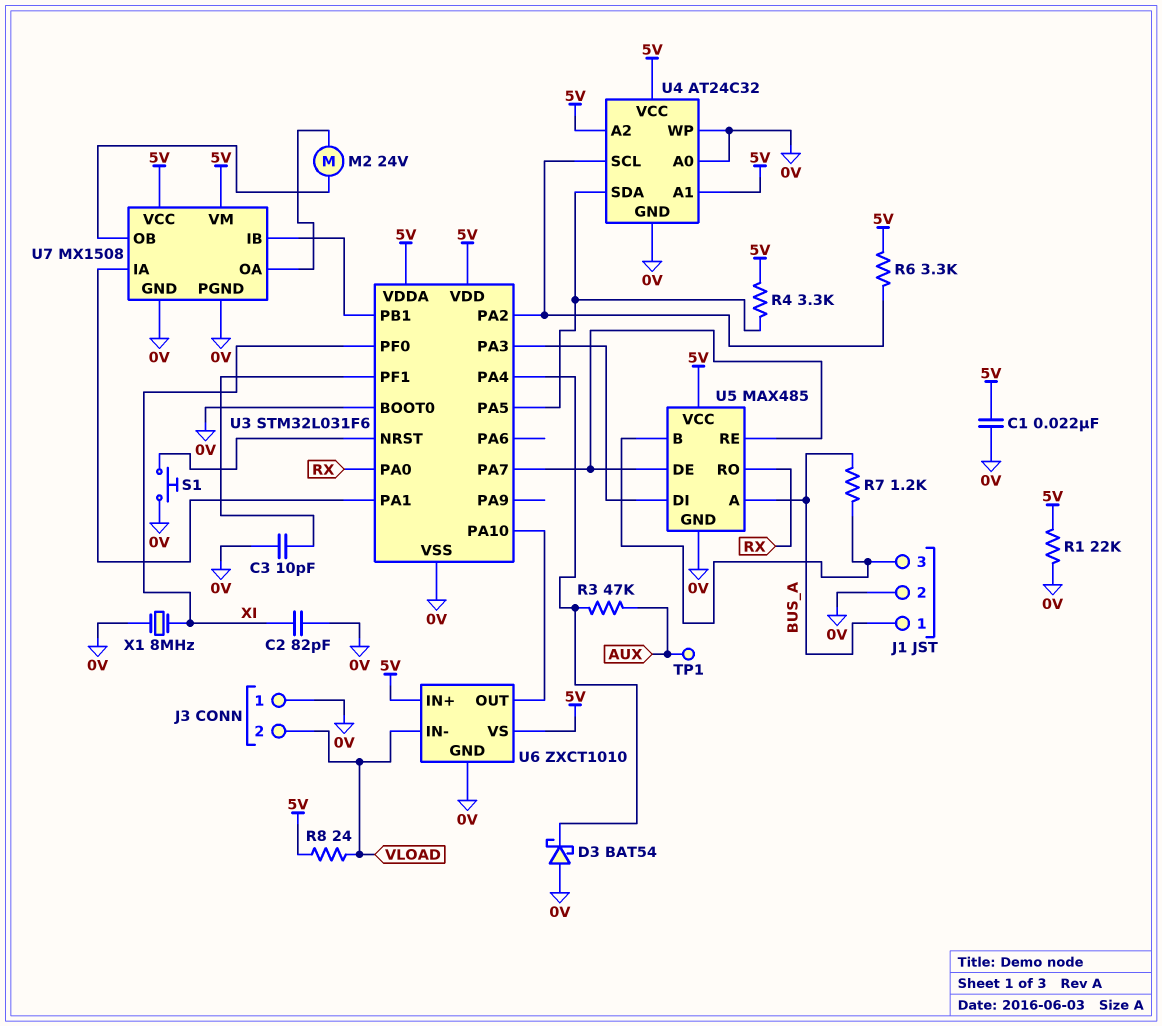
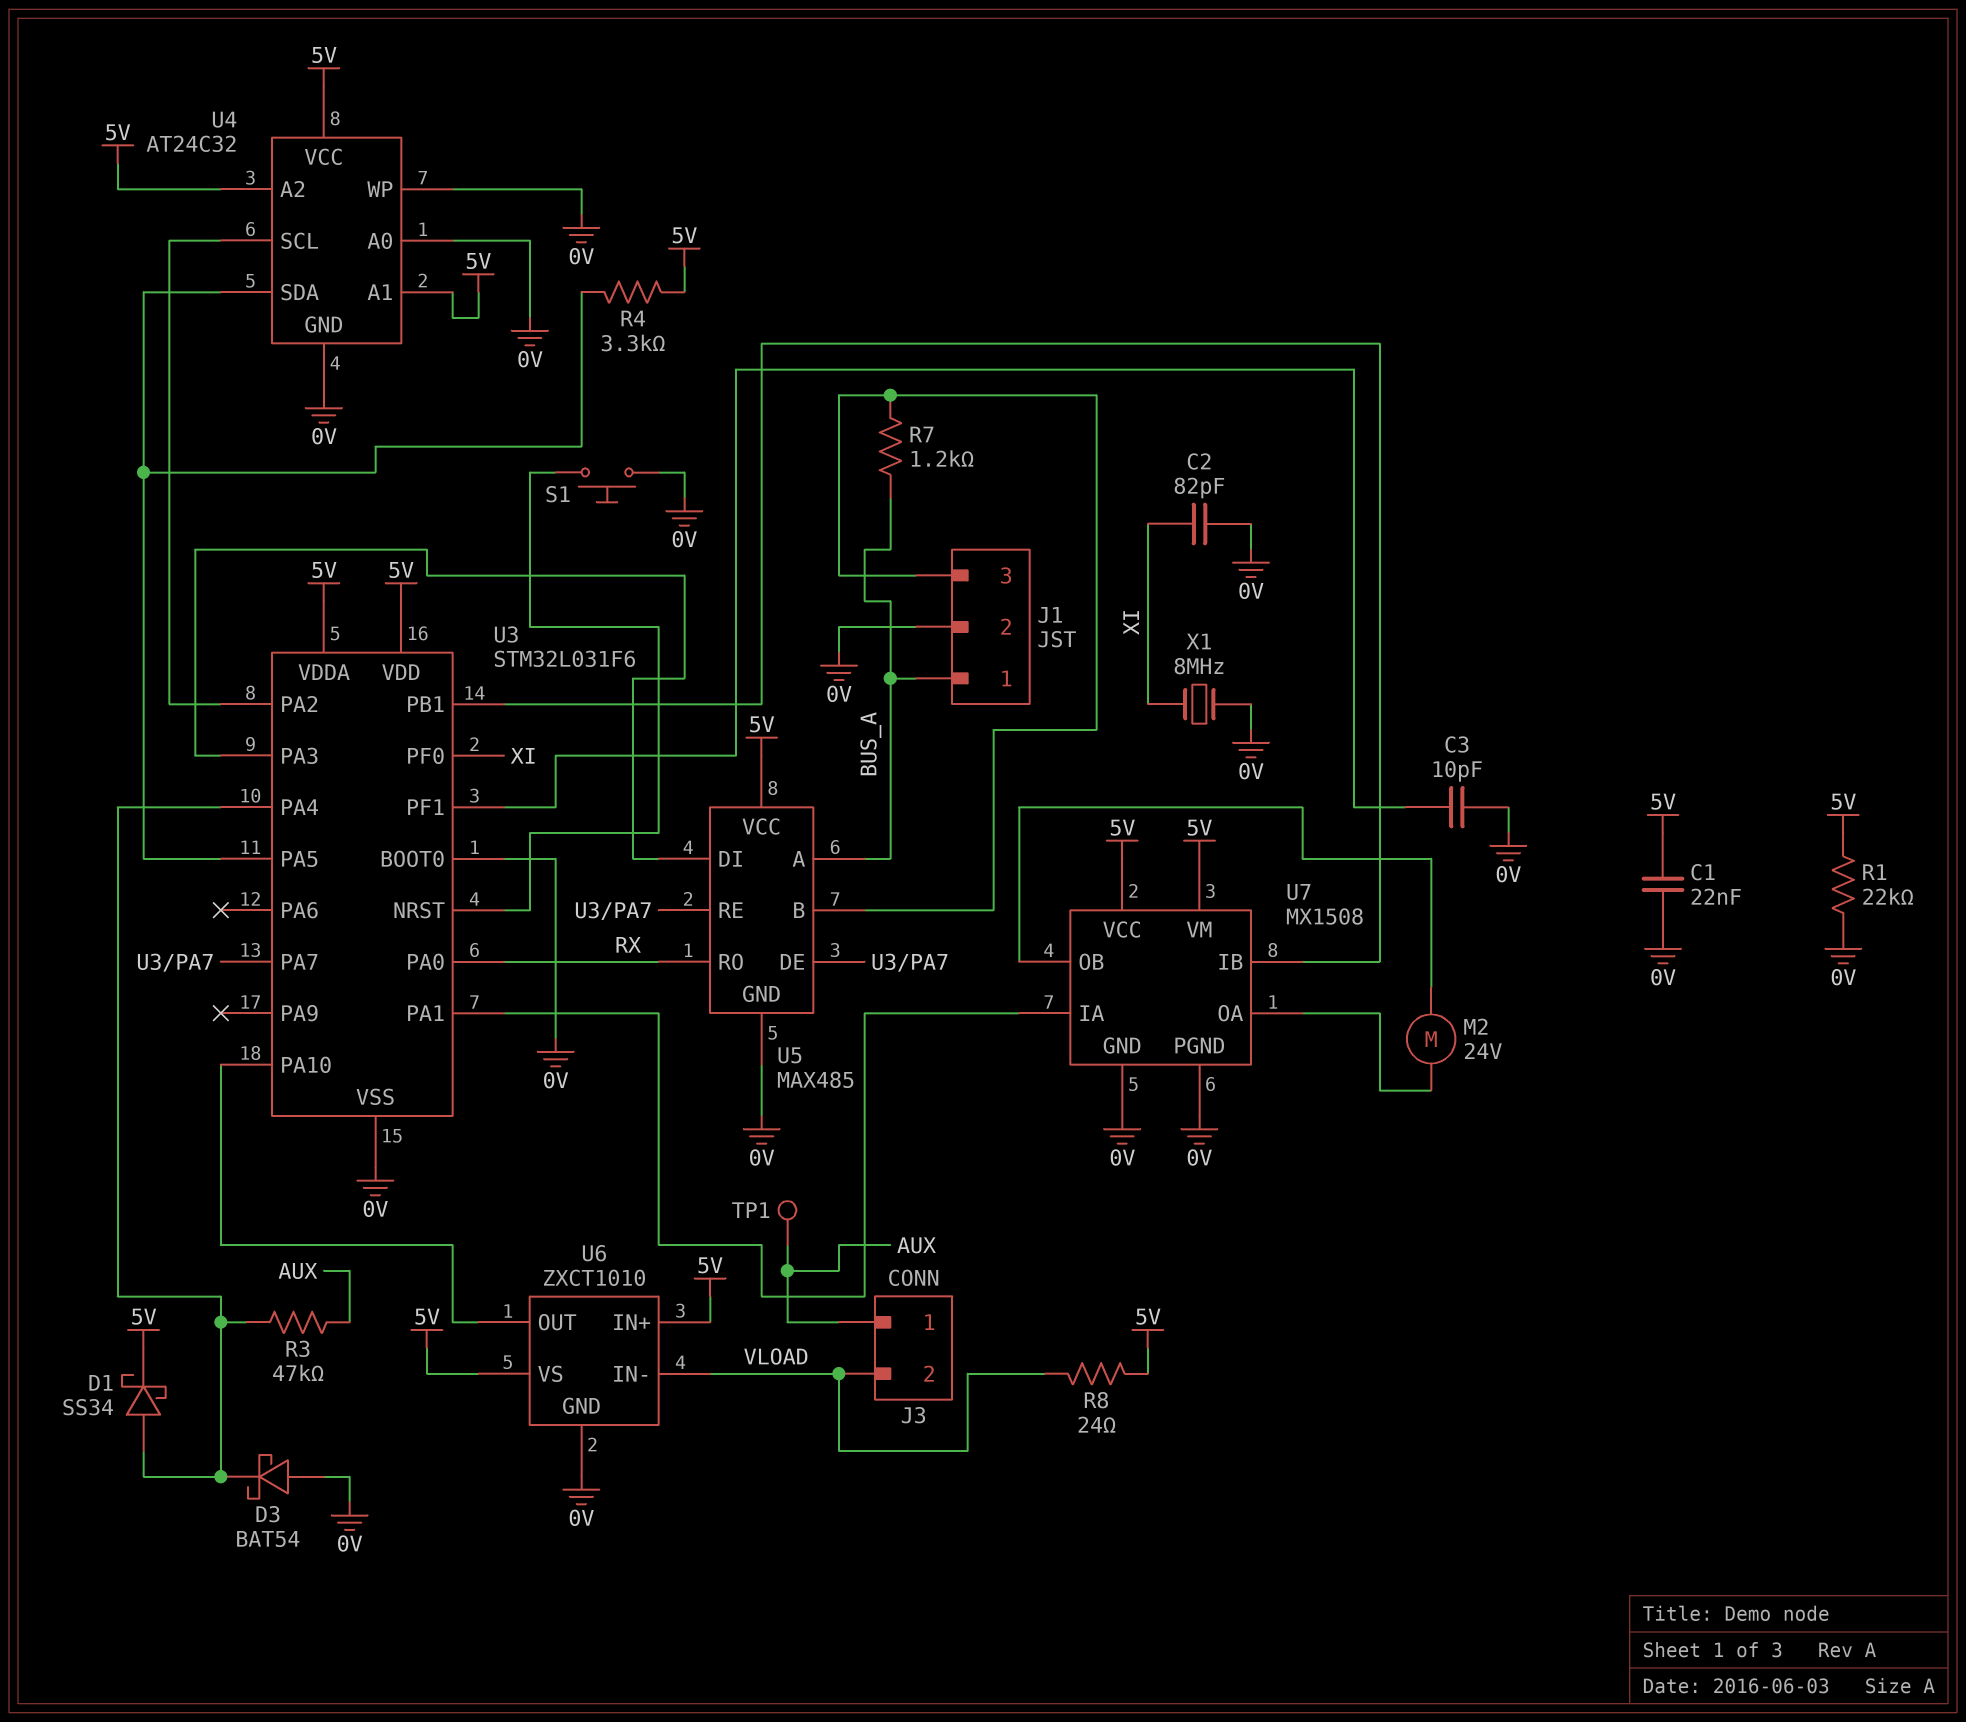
D1: none -> schottky SS34 (A U3/PA4, K 5V)
J3 pin 1: 0V -> AUX
R6: 3.3k (5V, U3/PA2) -> none

